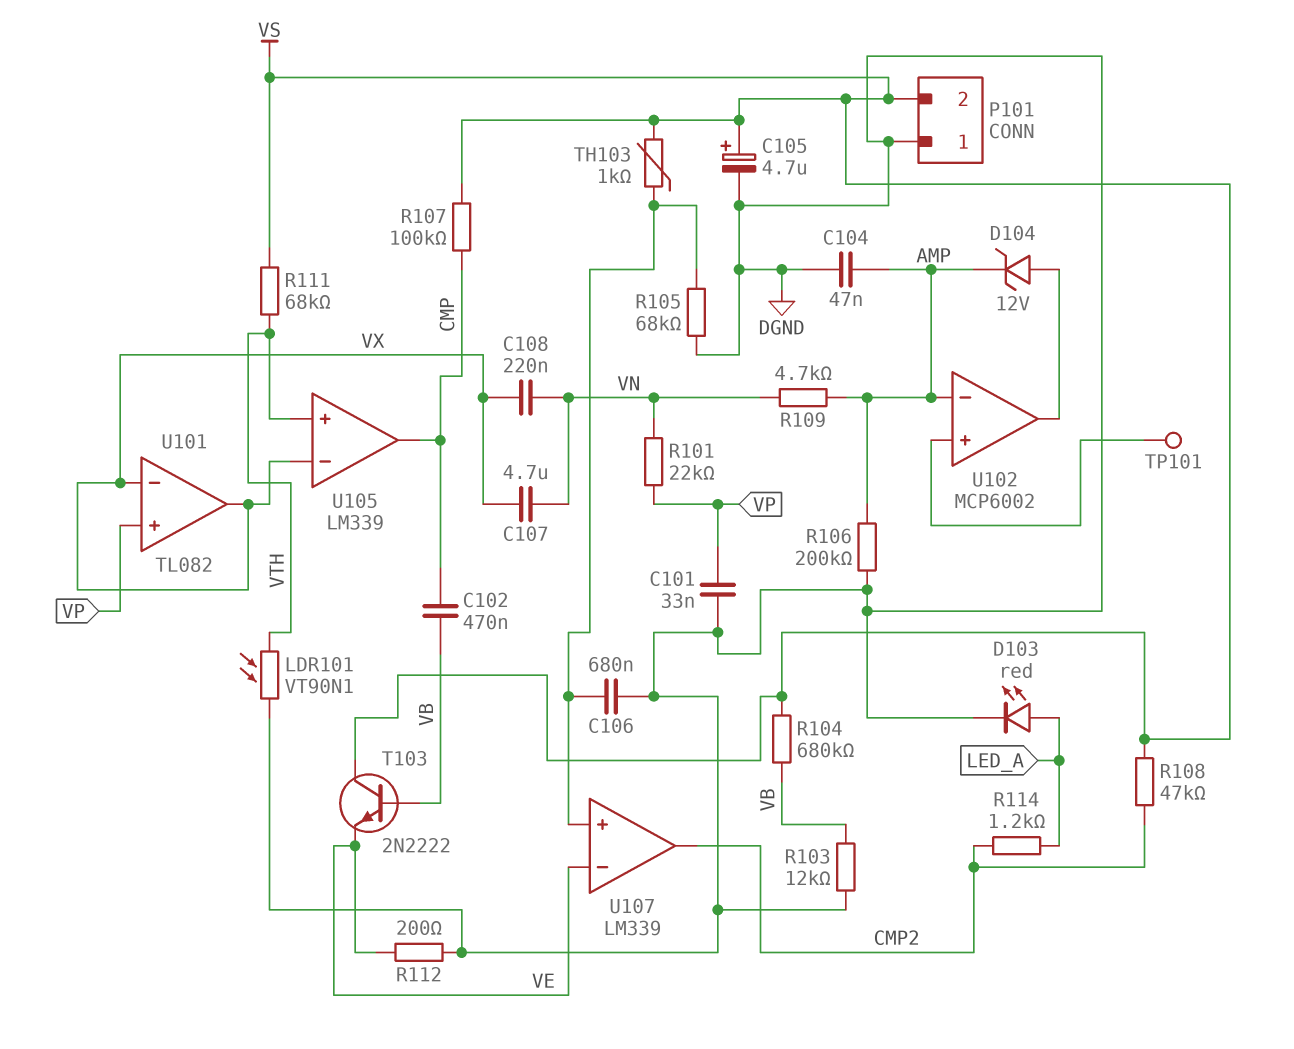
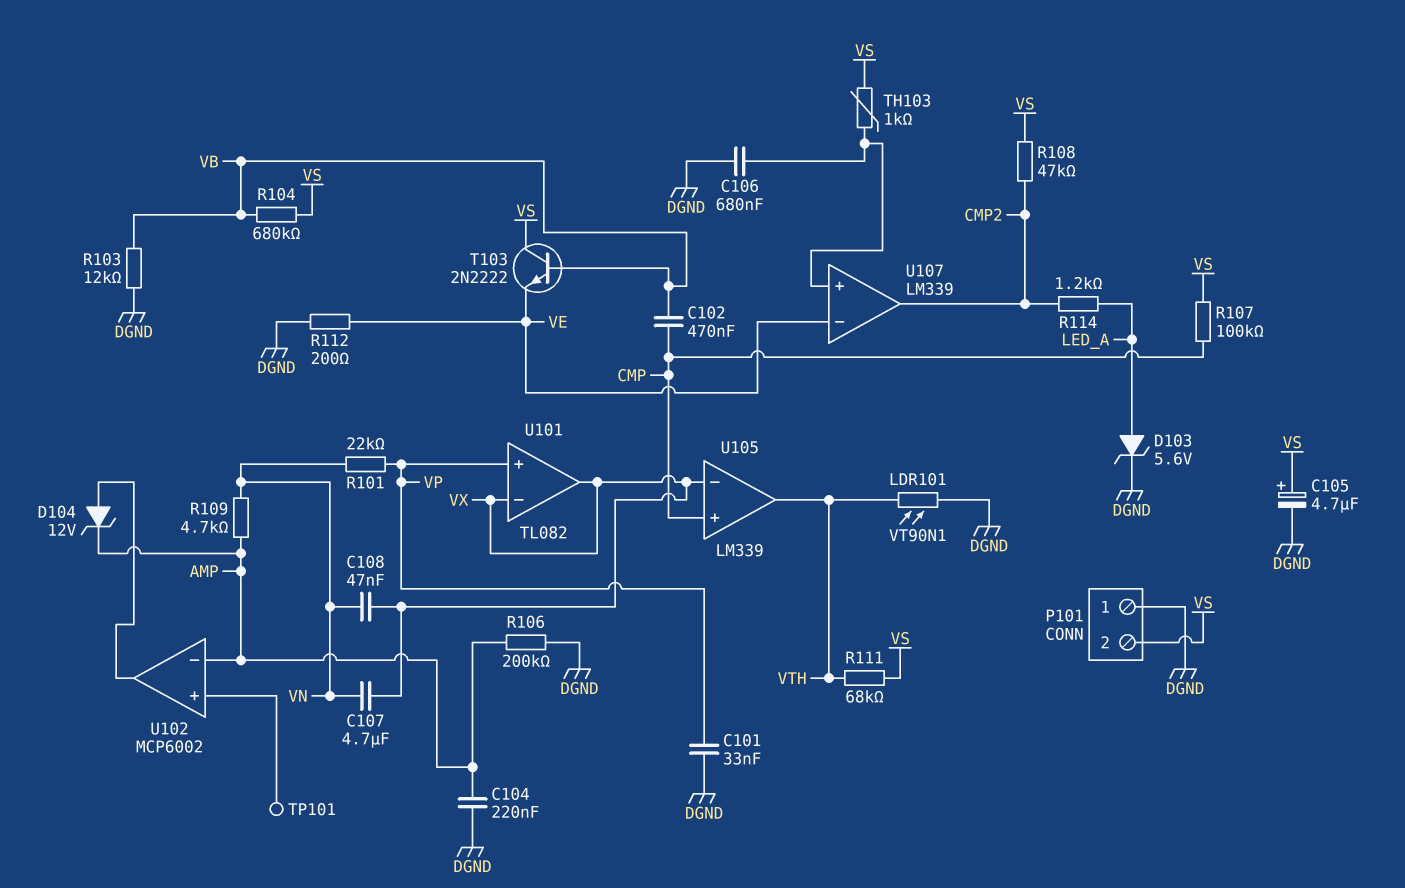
C104: 47nF (AMP, DGND) -> 220nF (AMP, DGND)
C108: 220nF (VN, VX) -> 47nF (VN, VX)
D103: LED red (A LED_A, K DGND) -> zener 5.6V (A LED_A, K DGND)
R105: 68k (DGND, U107/in+) -> none
U105 pin in+: VTH -> CMP
U105 pin out: CMP -> VTH

